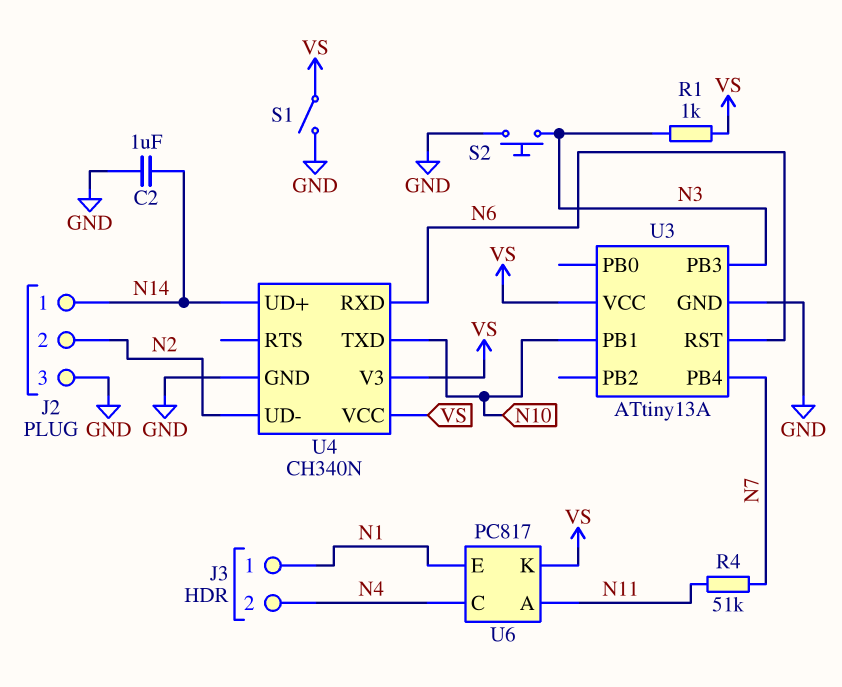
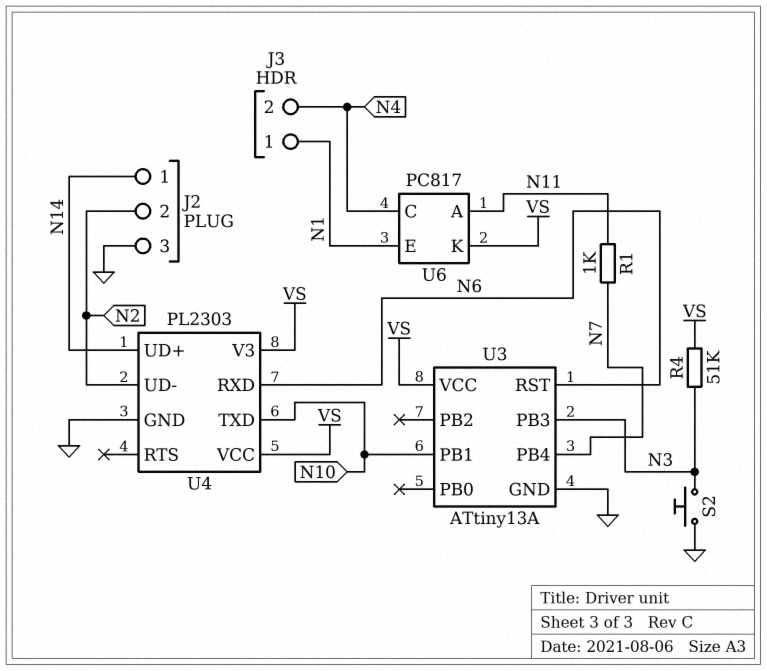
C2: 1uF (GND, N14) -> none
R1: 1k (N3, VS) -> 1k (N7, N11)
R4: 51k (N7, N11) -> 51k (N3, VS)
S1: switch (GND, VS) -> none
U4: CH340N -> PL2303

